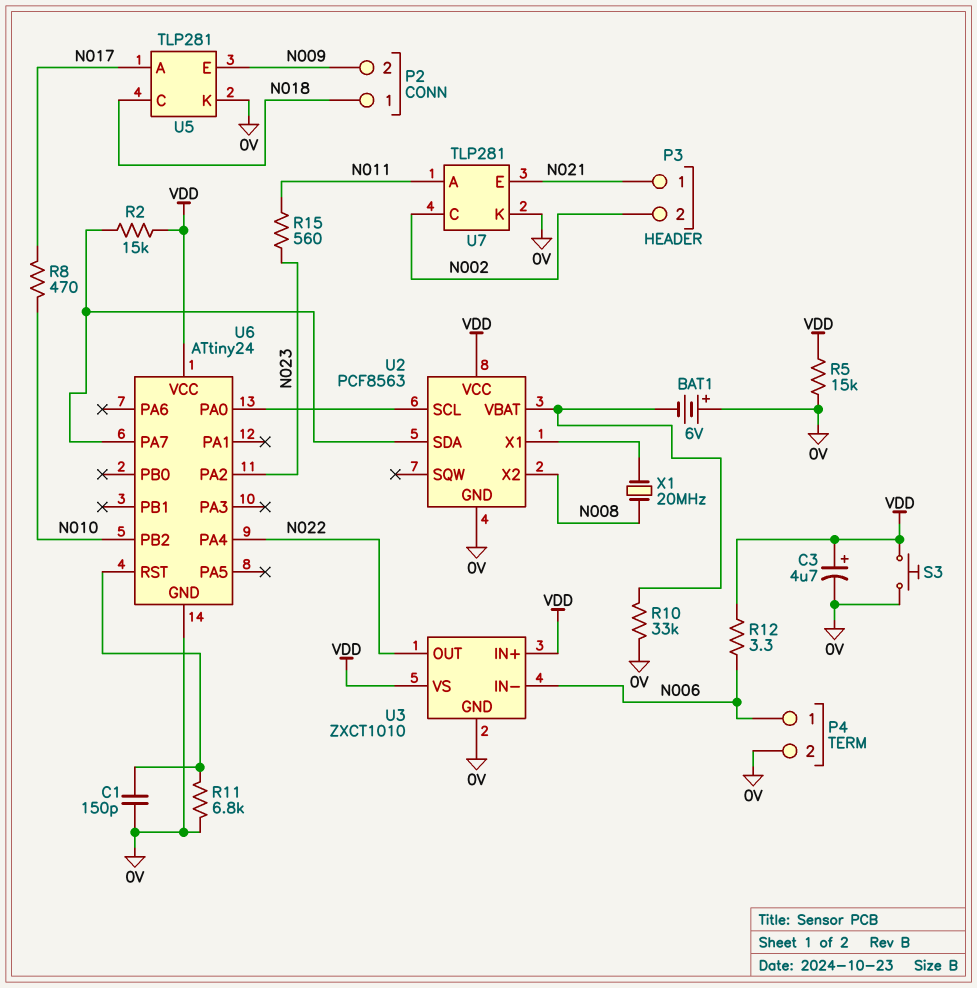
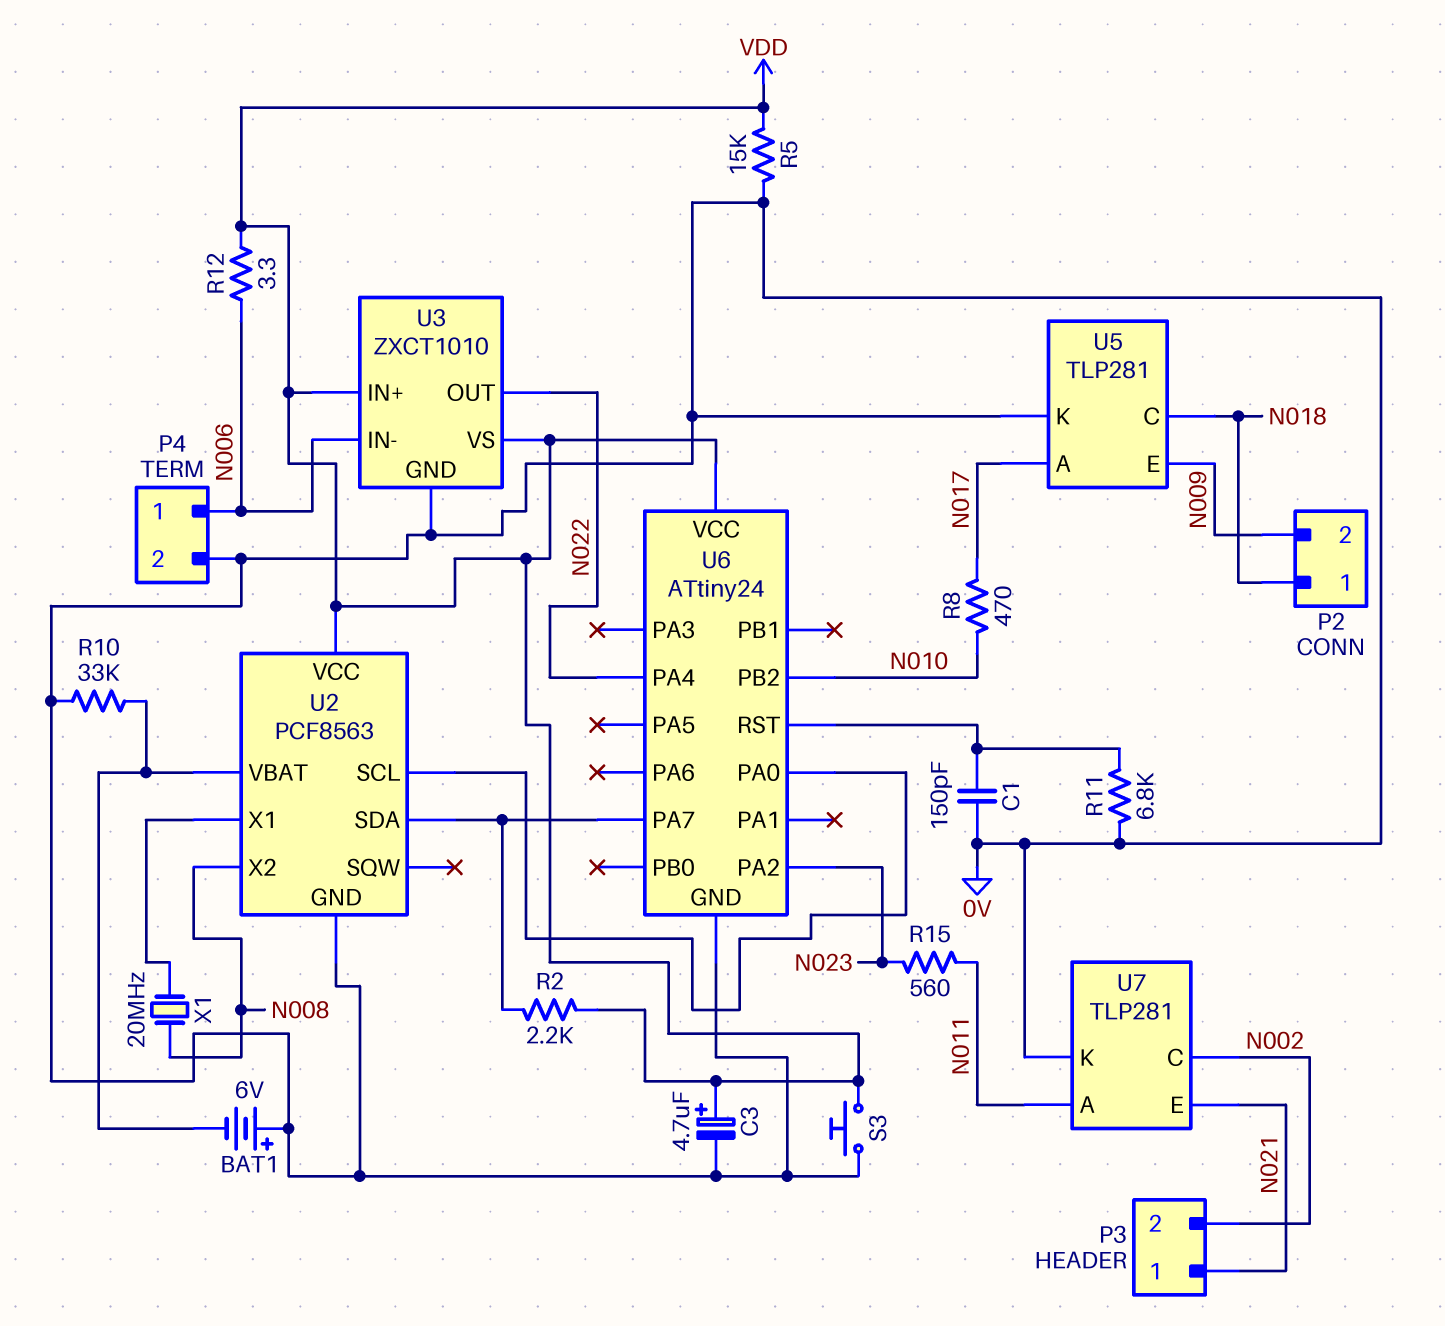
R2: 15k (U2/SDA, VDD) -> 2.2k (U2/SDA, VDD)

